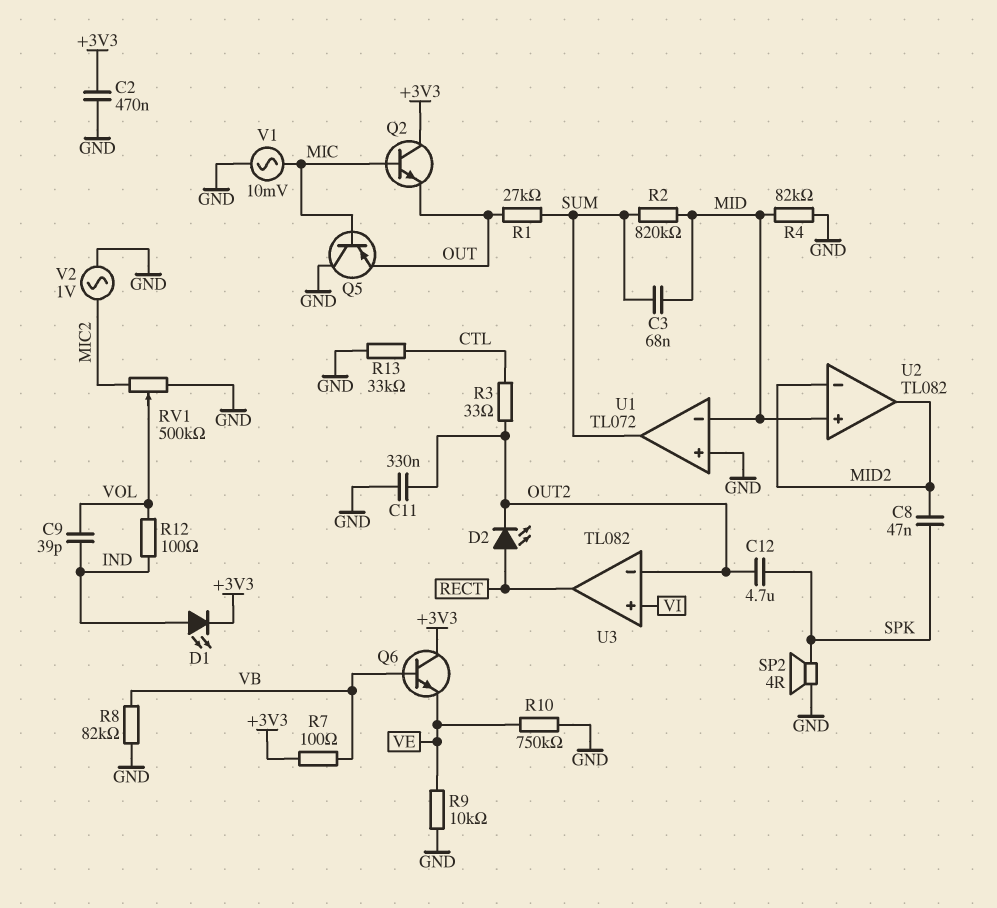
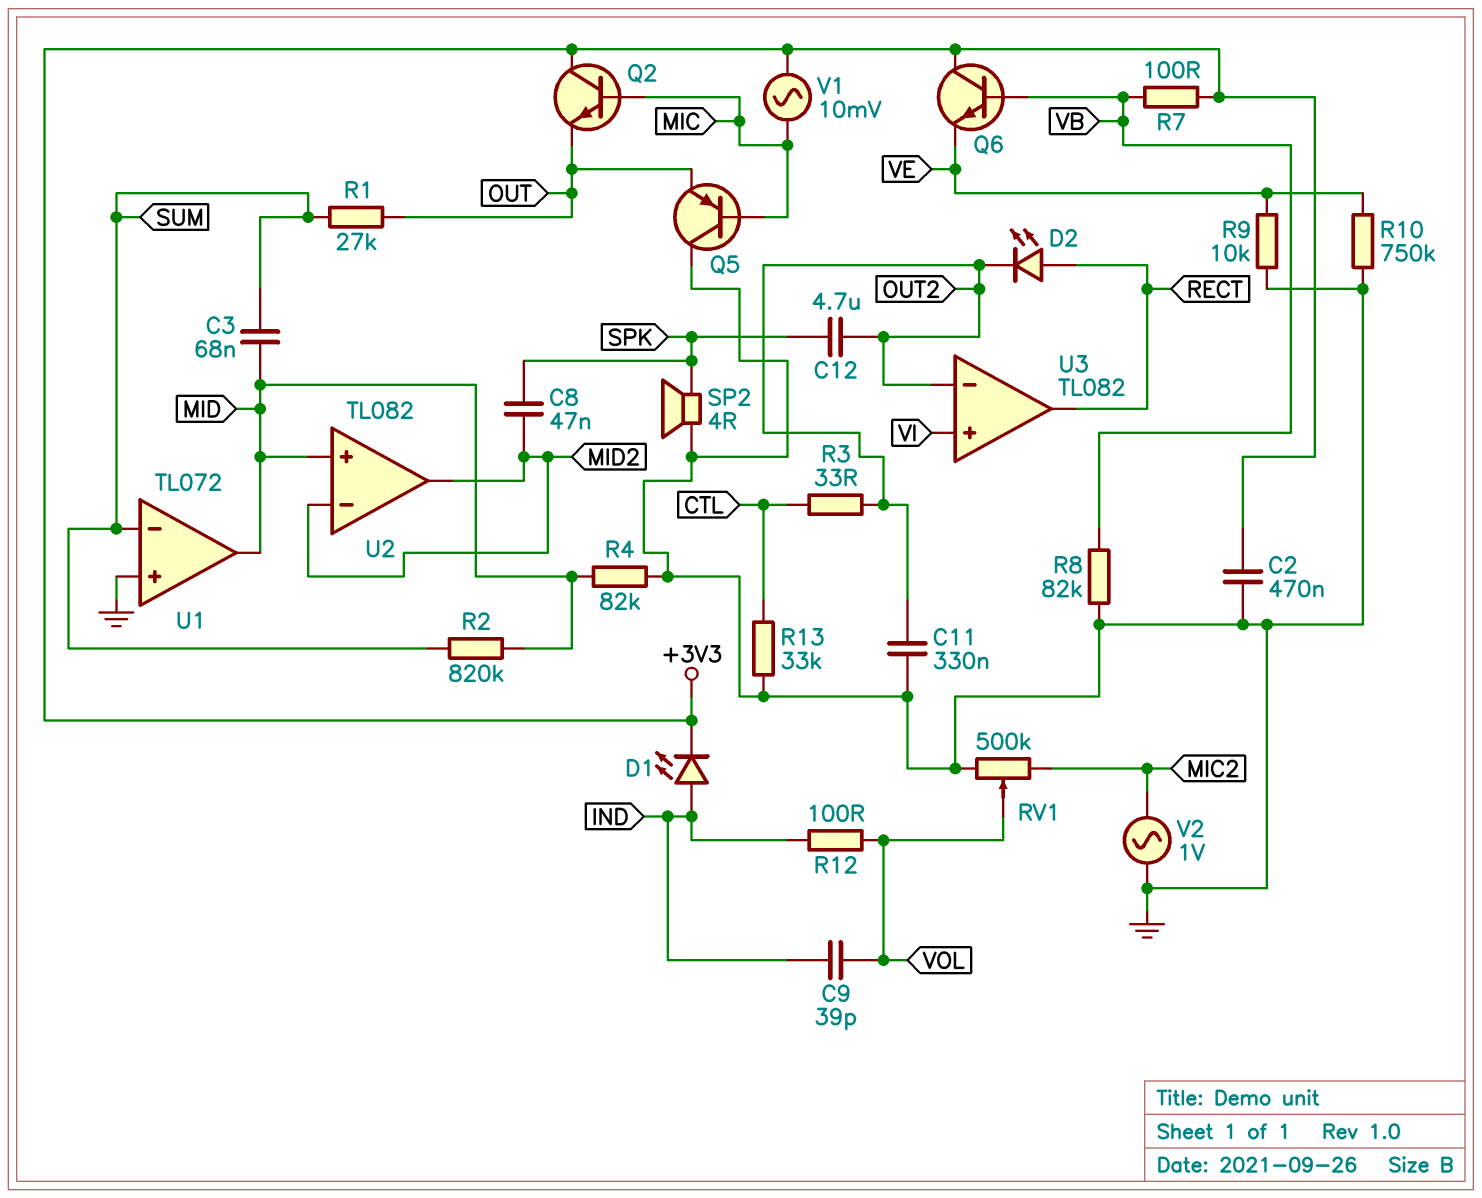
U1 pin in-: MID -> SUM
U1 pin out: SUM -> MID
V1: AC 10mV (GND, MIC) -> AC 10mV (+3V3, MIC)

